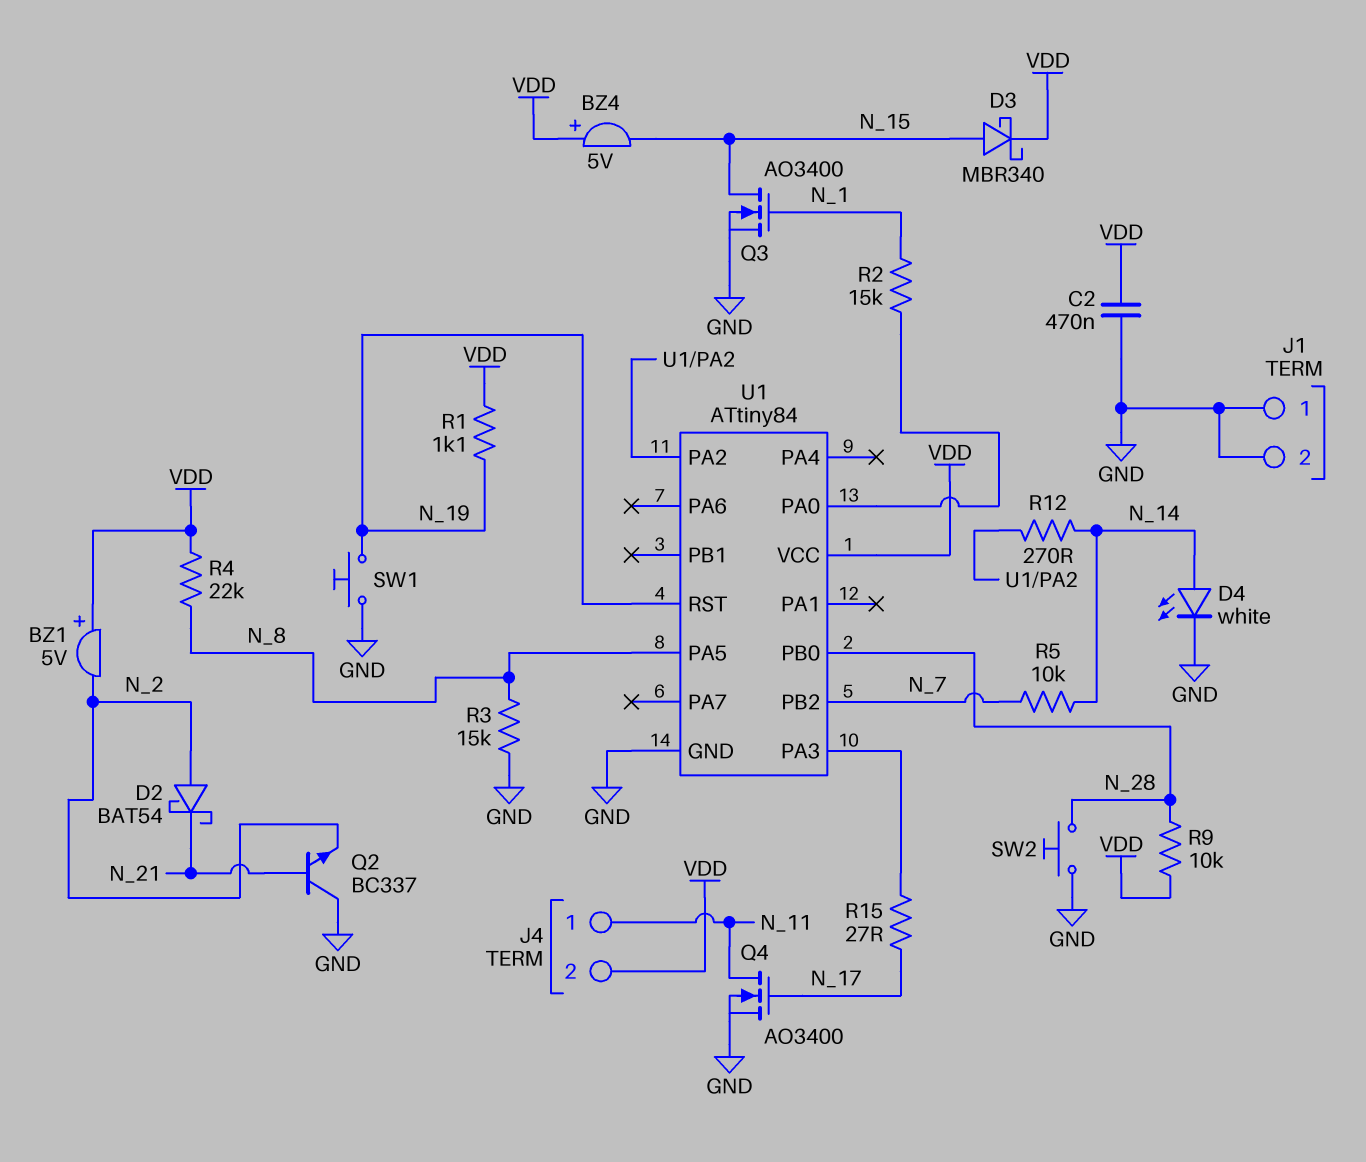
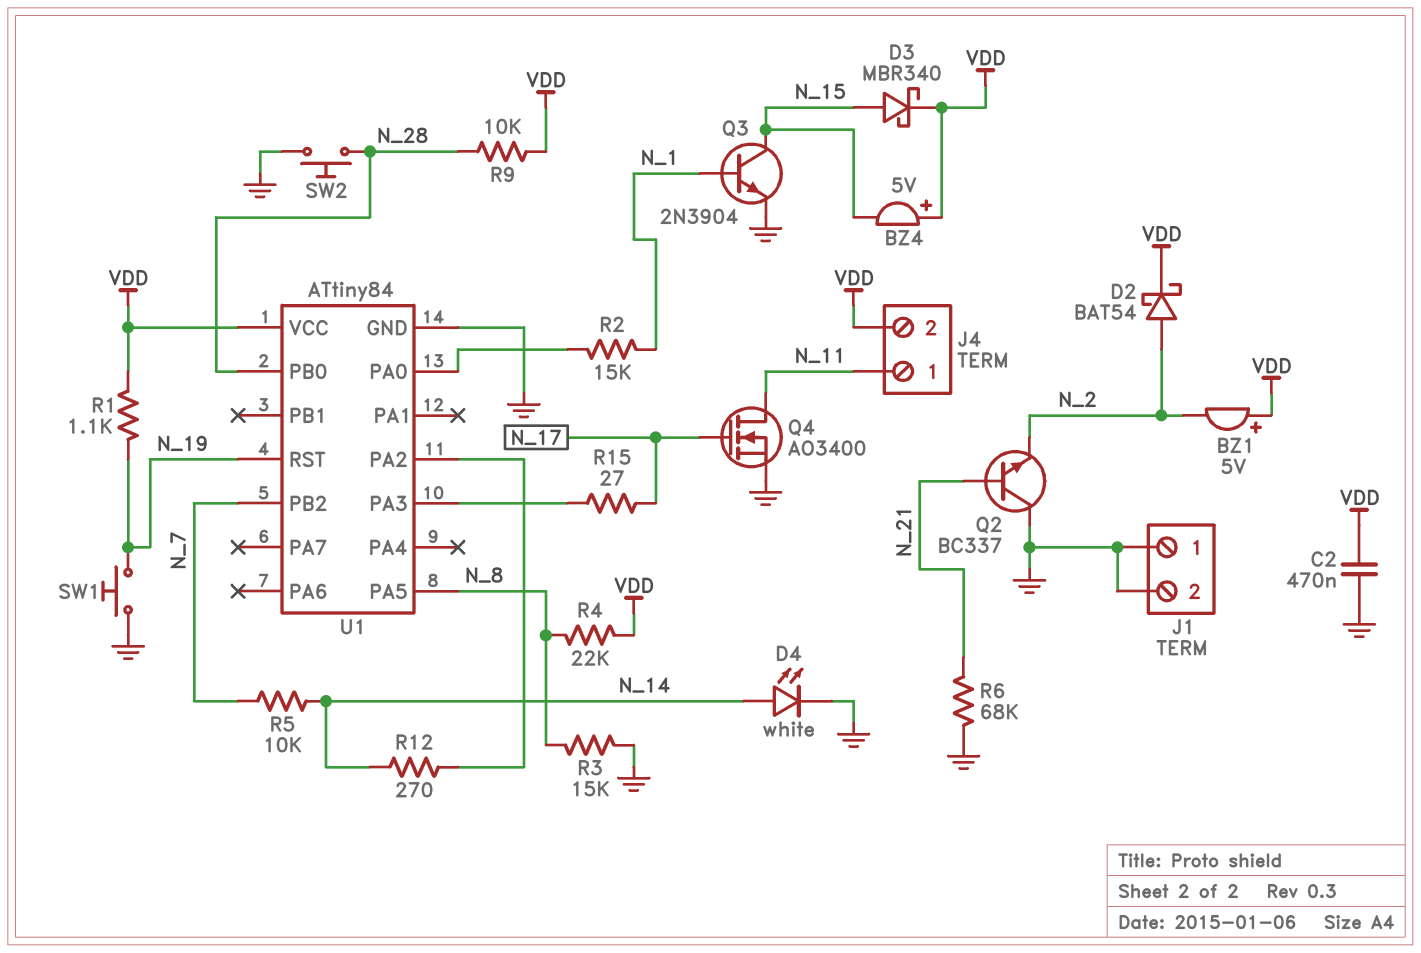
D2: schottky BAT54 (A N_2, K N_21) -> schottky BAT54 (A N_2, K VDD)
Q3: NMOS AO3400 (G N_1, D N_15, S GND) -> NPN 2N3904 (B N_1, C N_15, E GND)
R6: none -> 68k (GND, N_21)

